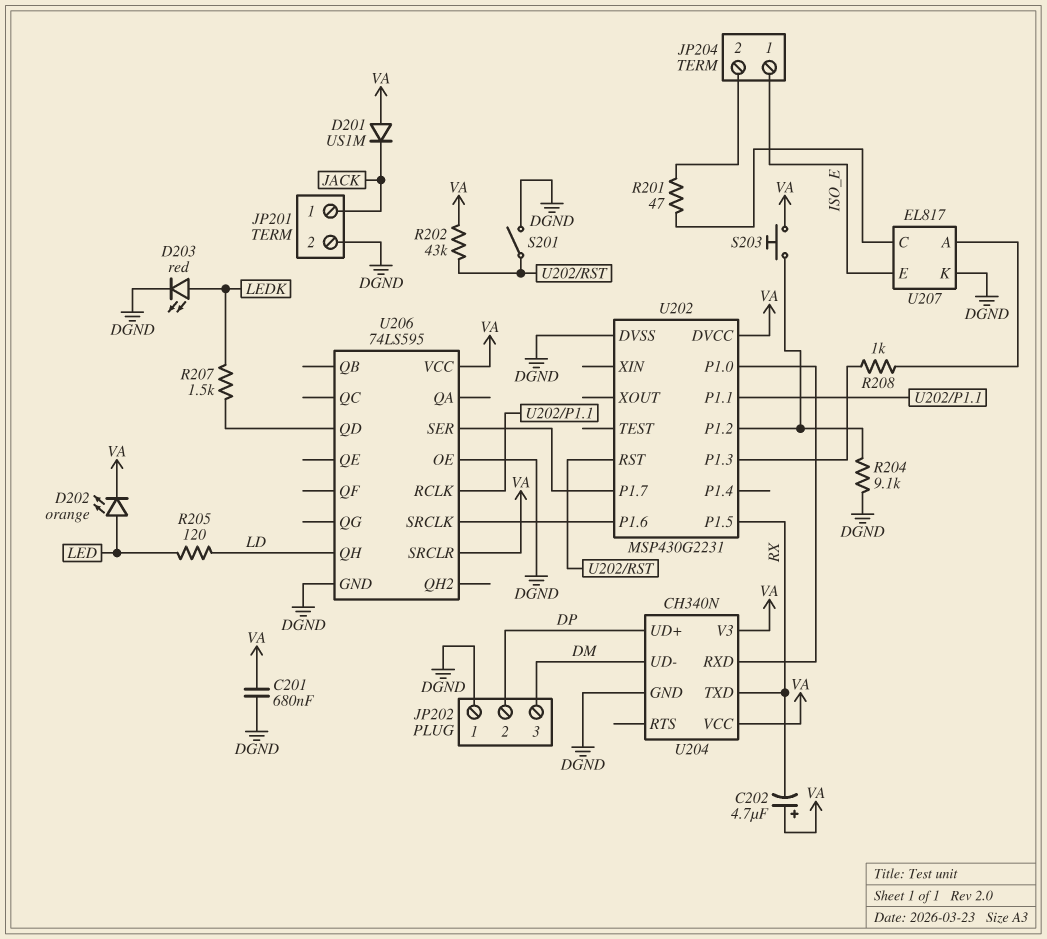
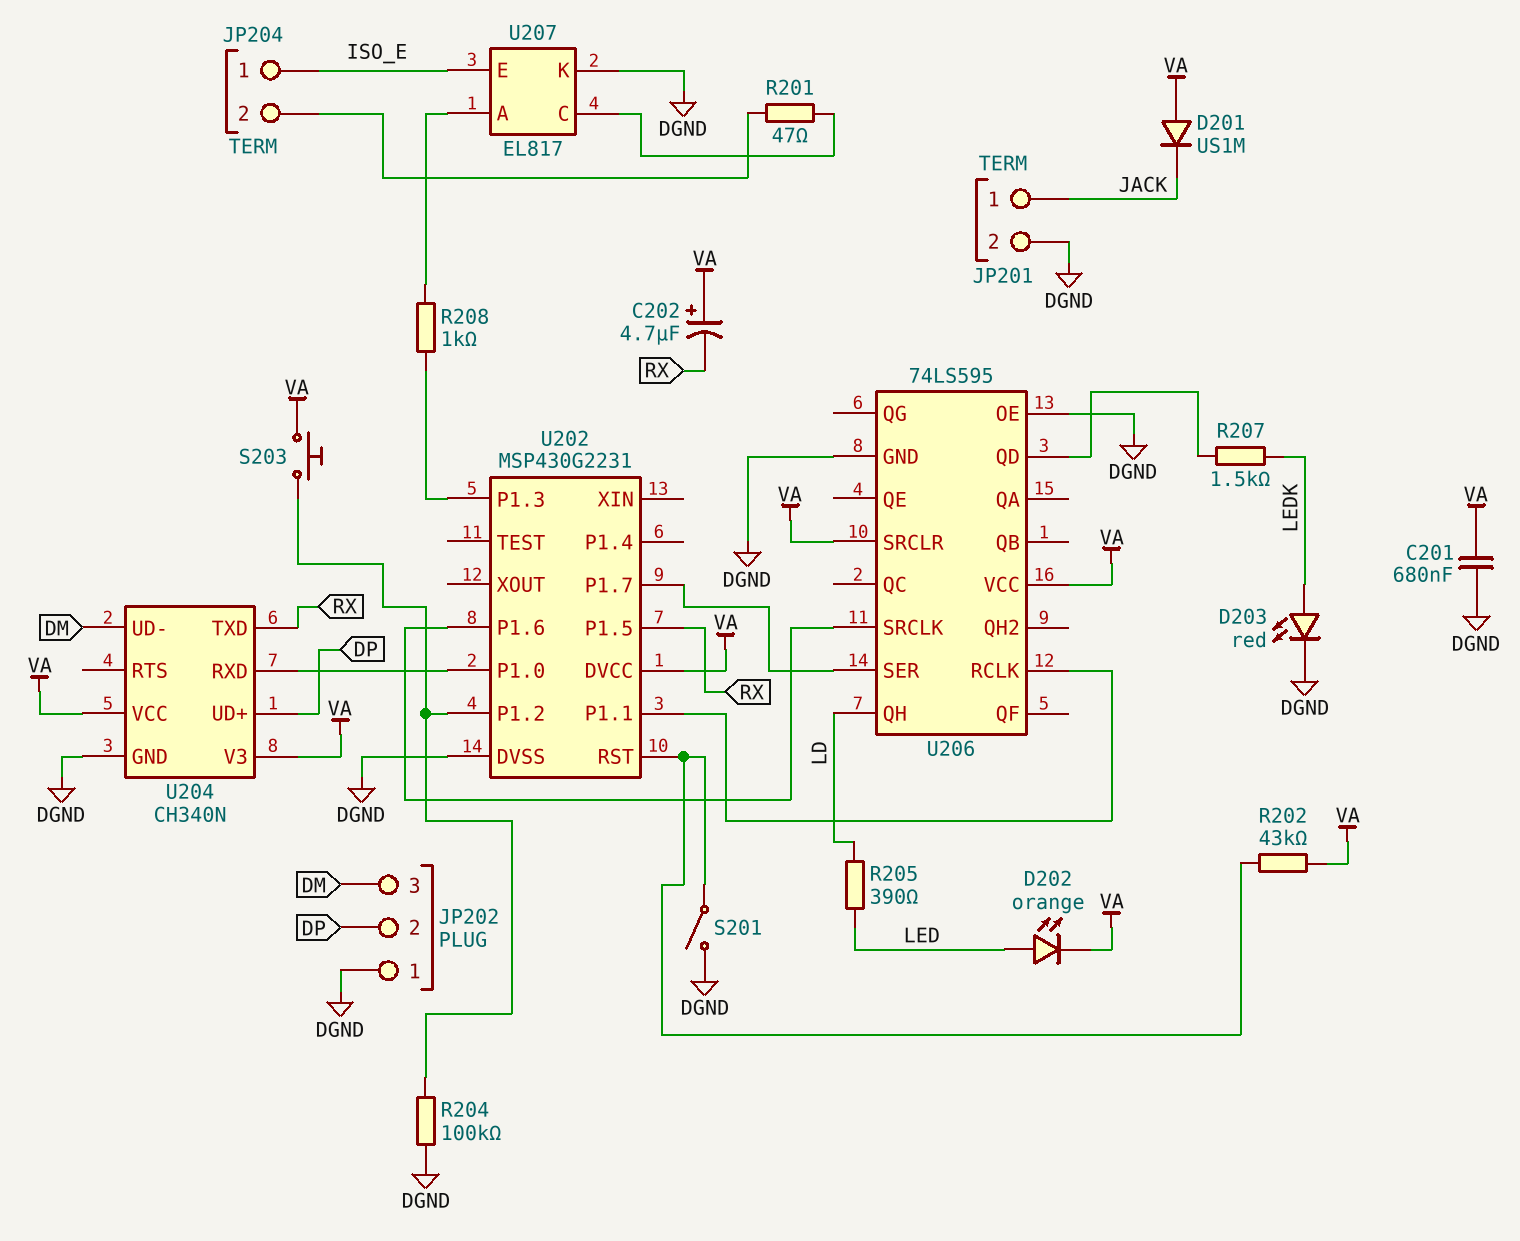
R204: 9.1k (DGND, U202/P1.2) -> 100k (DGND, U202/P1.2)
R205: 120 (LD, LED) -> 390 (LD, LED)

